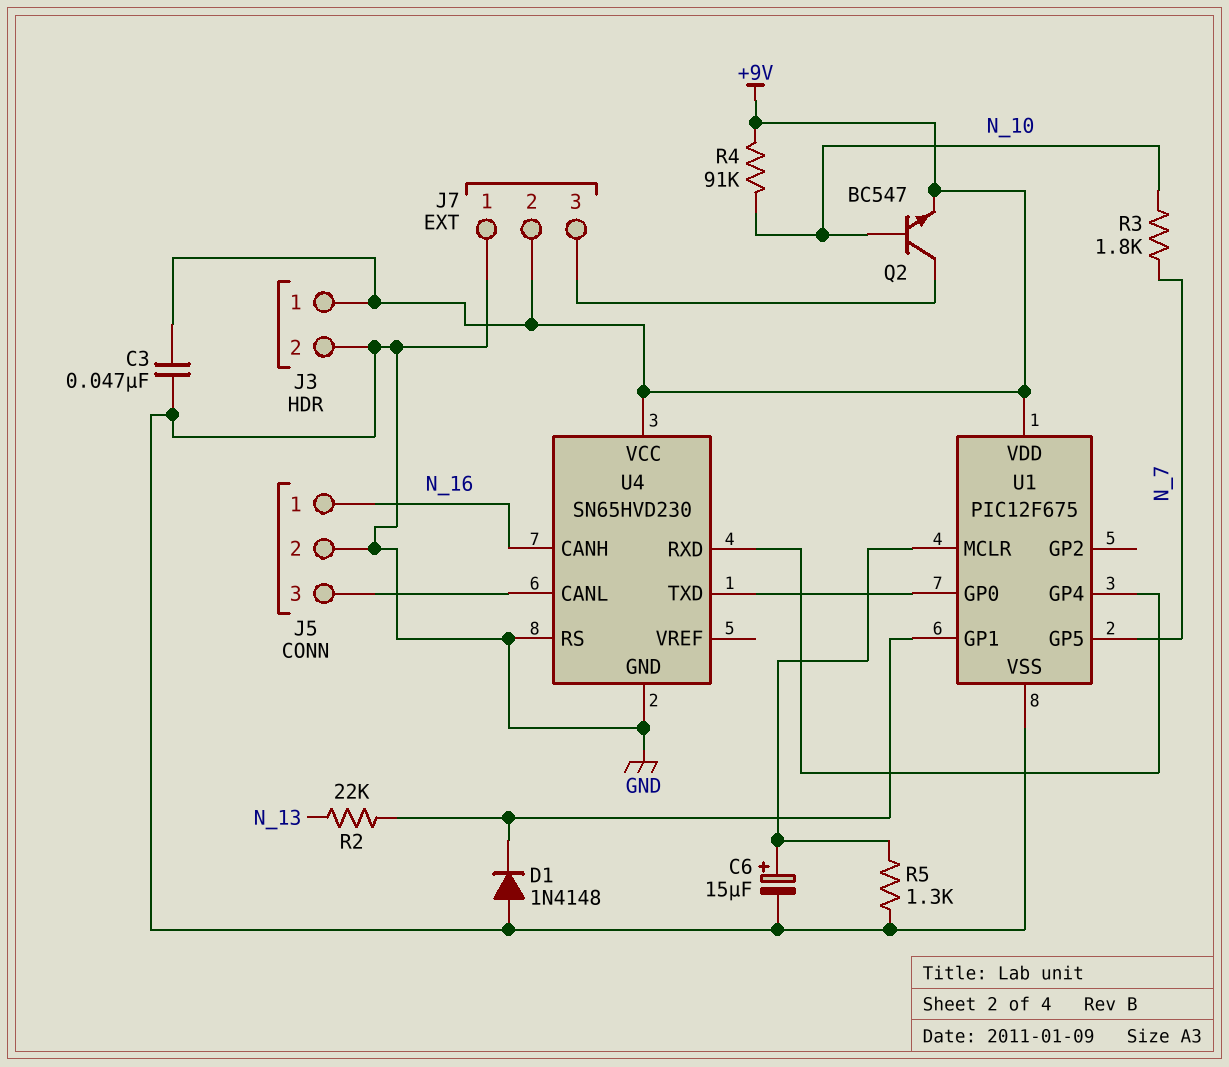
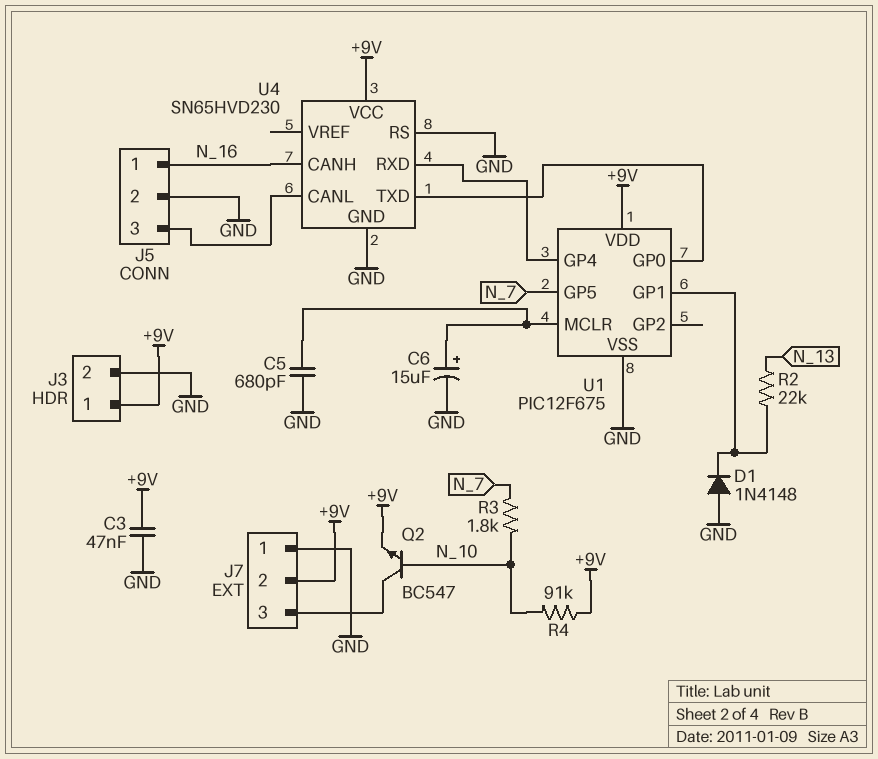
C5: none -> 680pF (GND, U1/MCLR)
R5: 1.3k (GND, U1/MCLR) -> none

